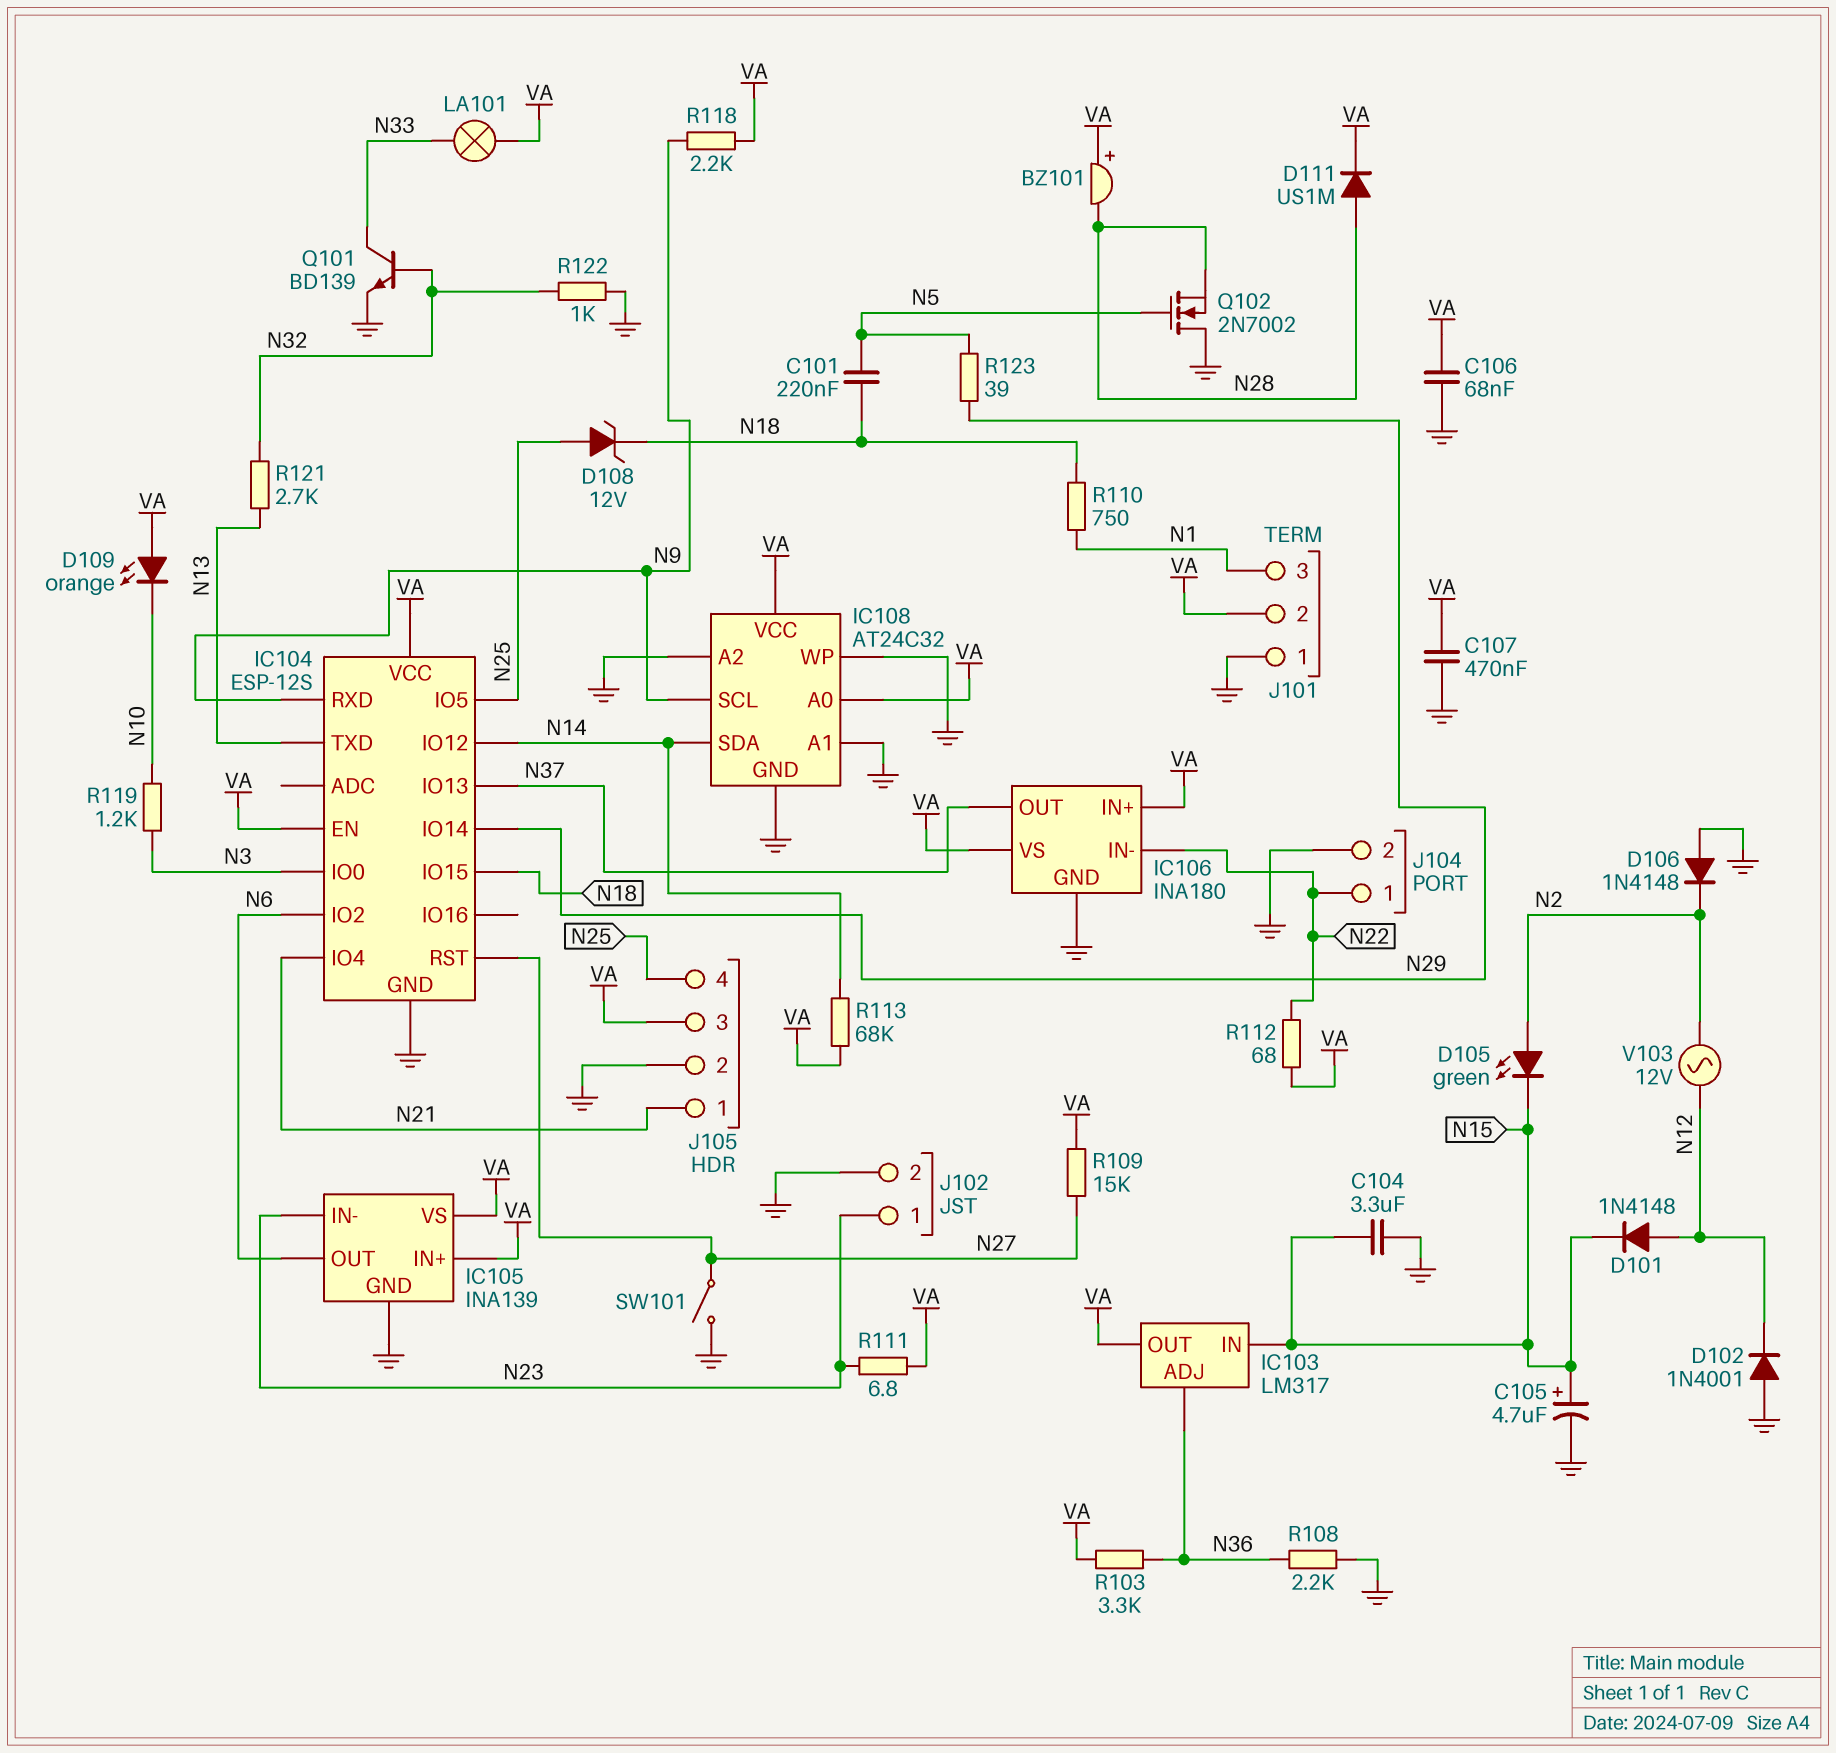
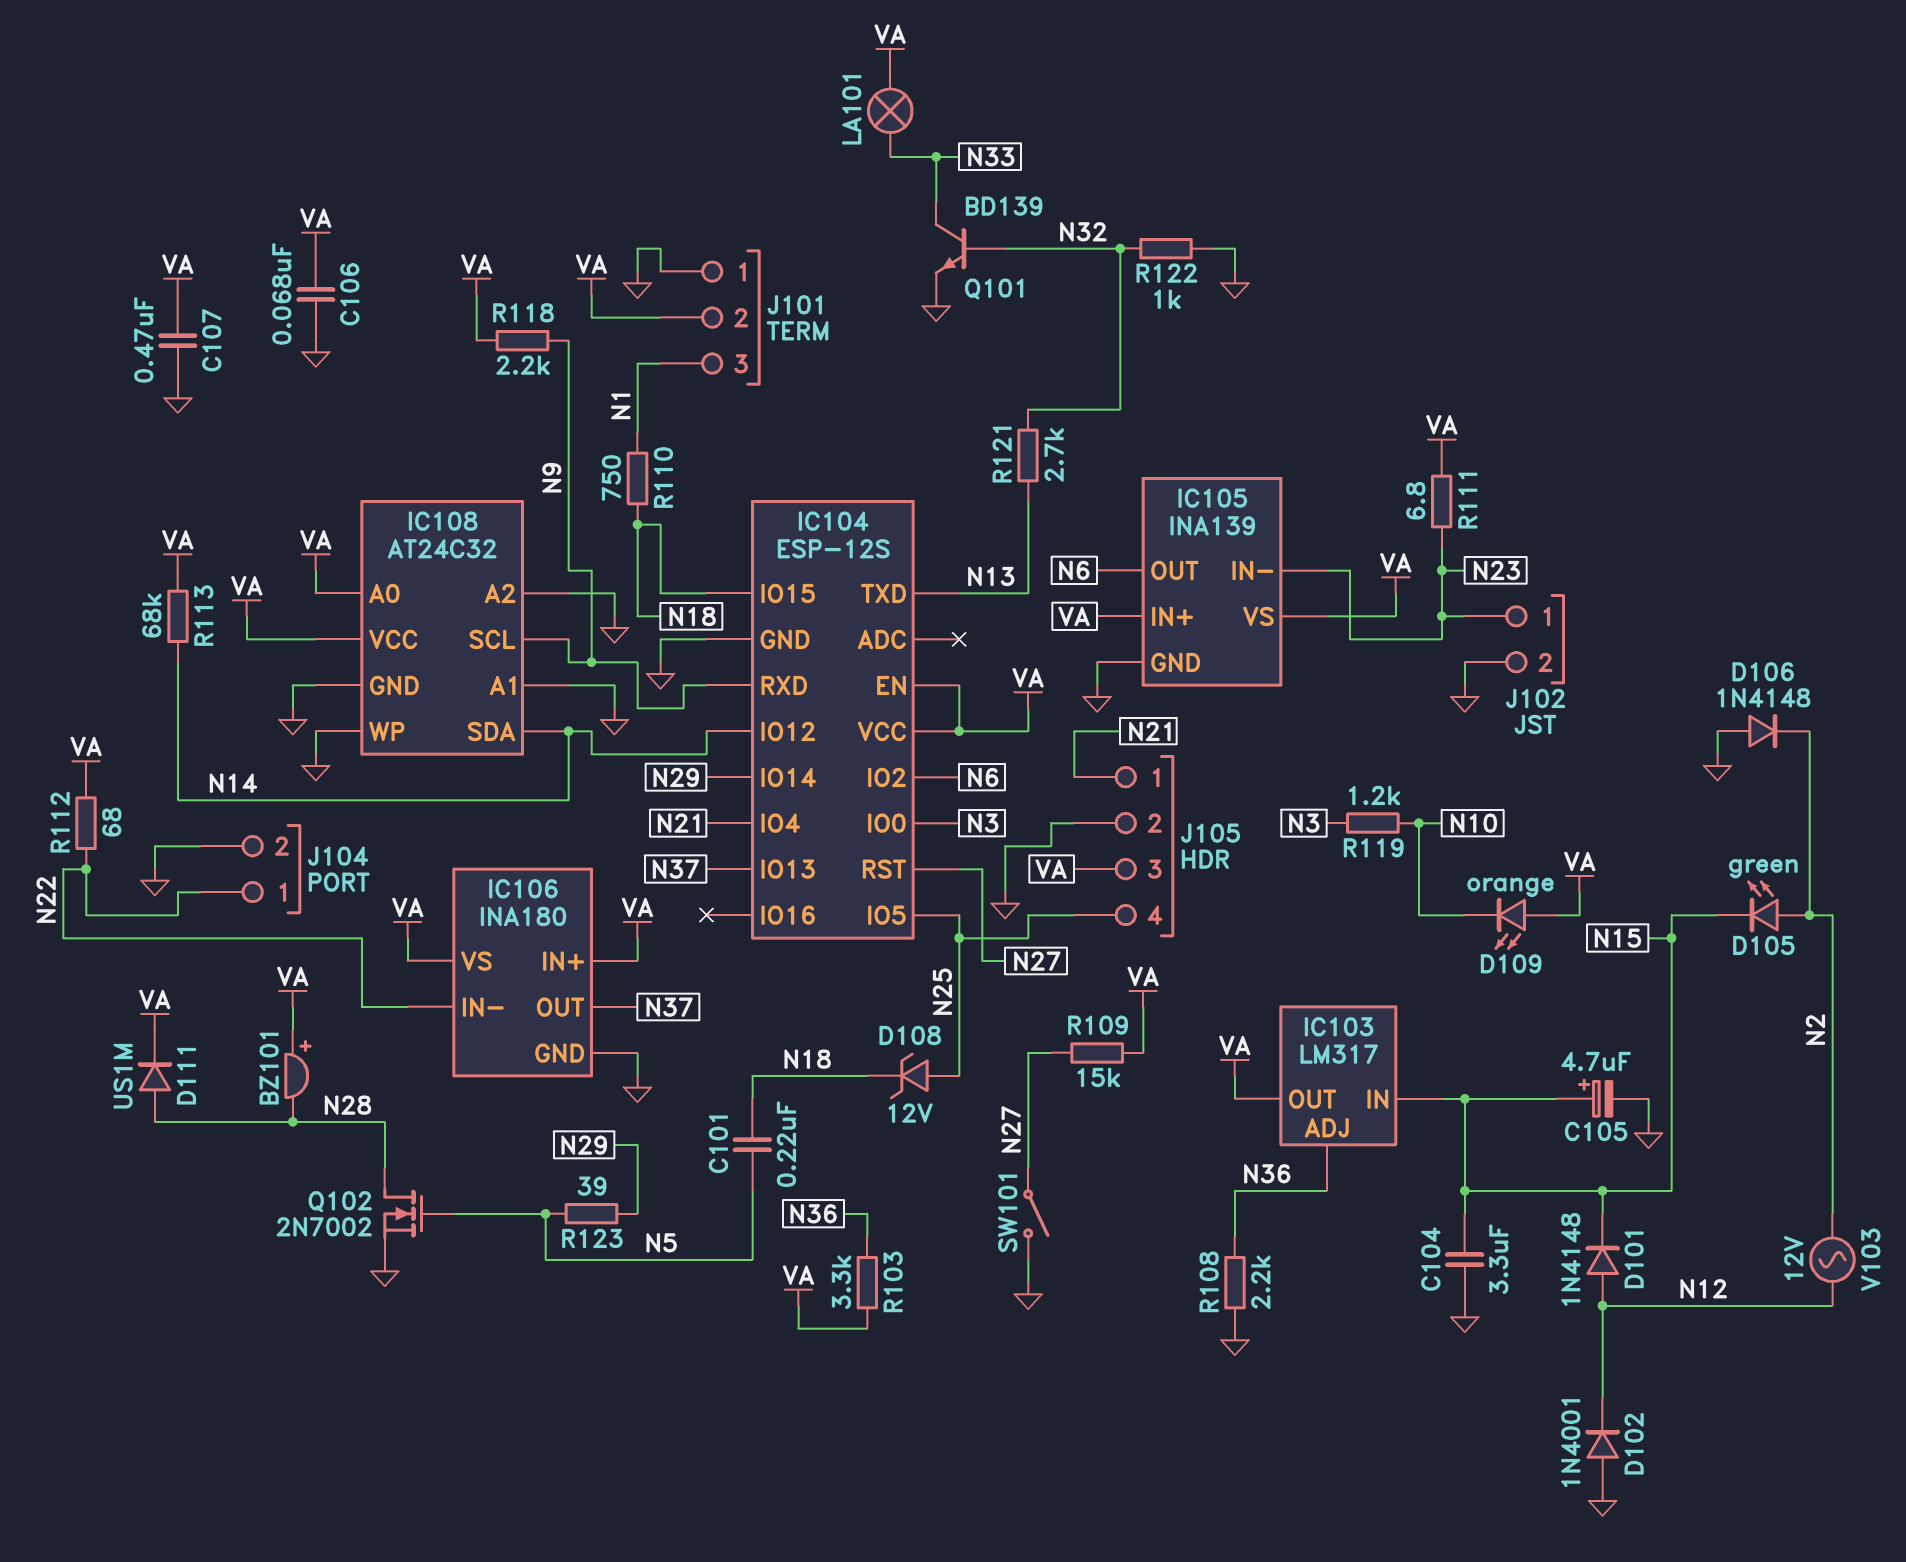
Q102: NMOS 2N7002 (G N5, D GND, S N28) -> NMOS 2N7002 (G N5, D N28, S GND)

